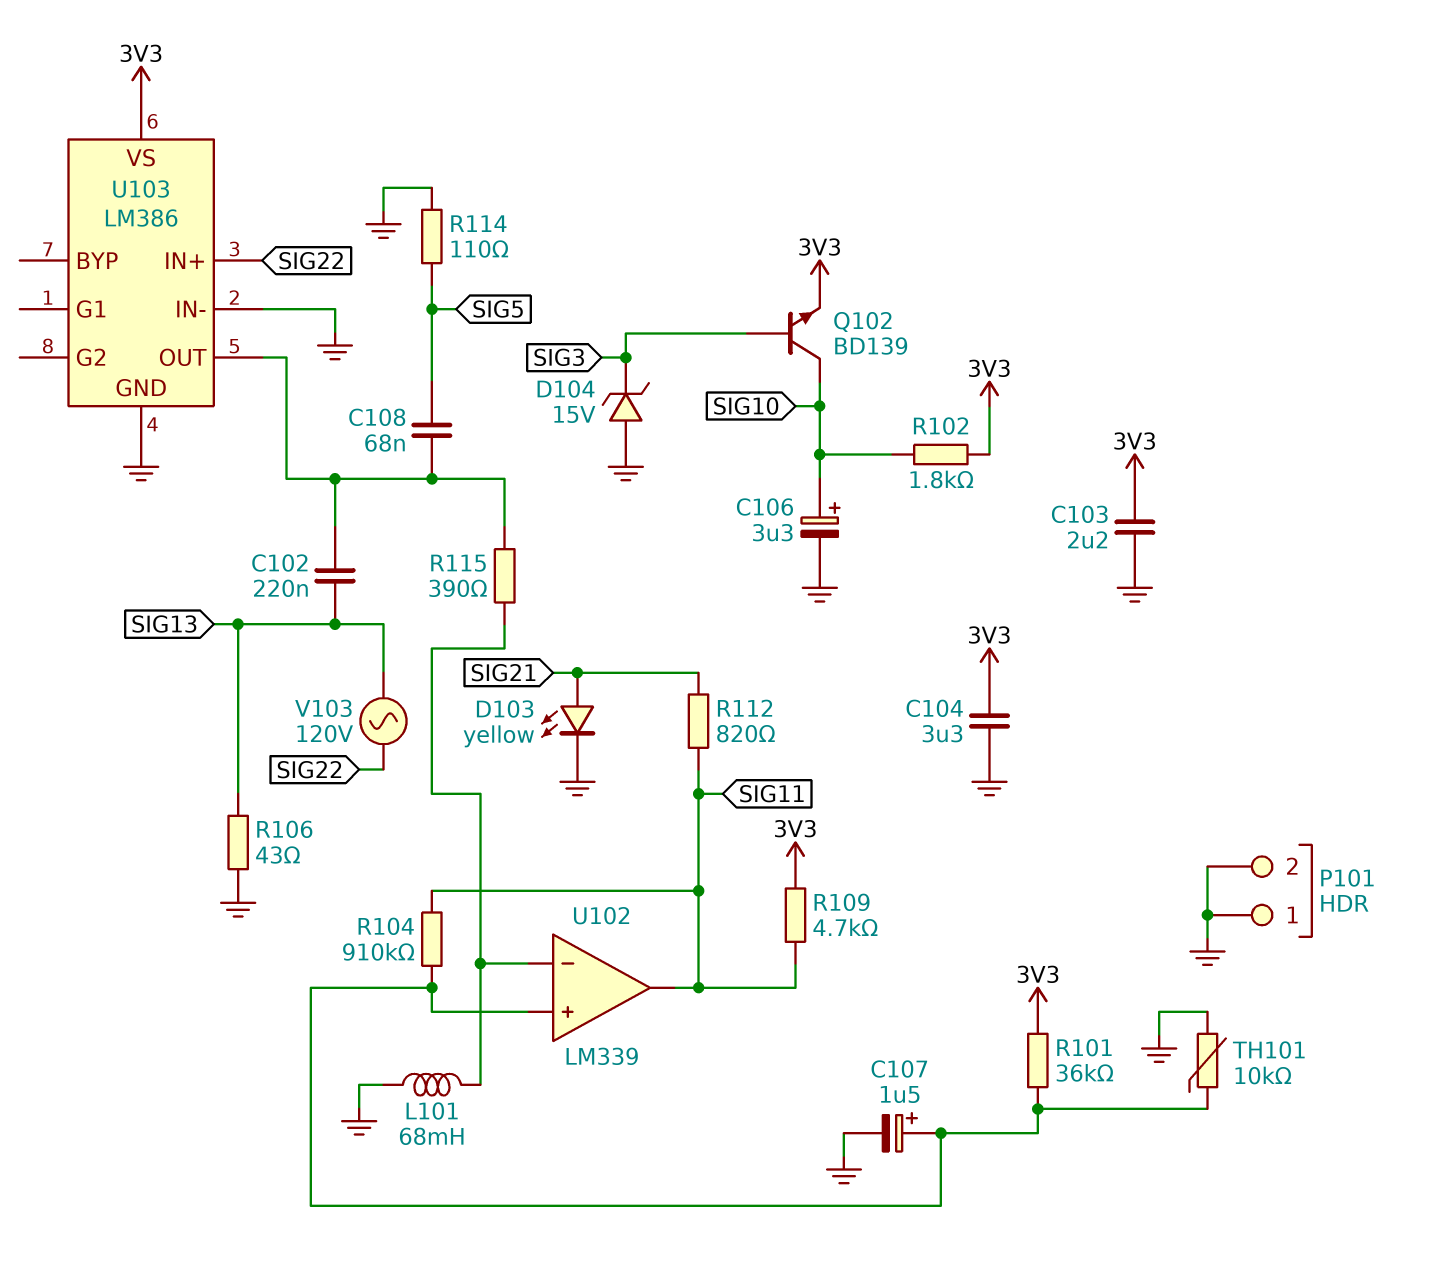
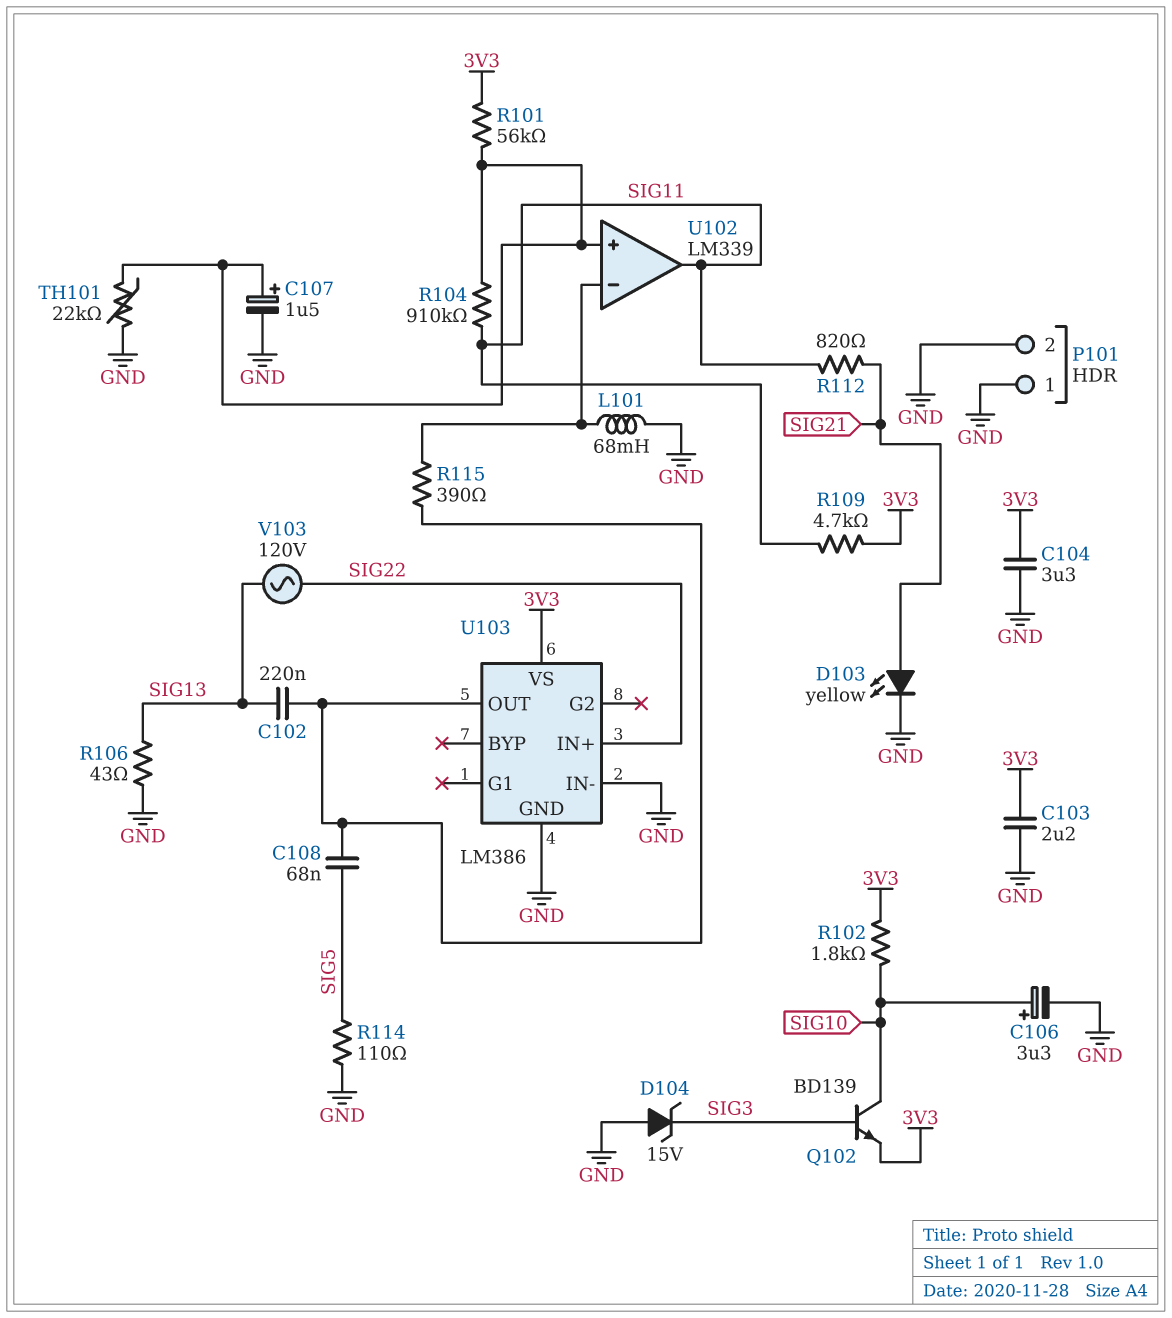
R101: 36k (3V3, U102/in+) -> 56k (3V3, U102/in+)
TH101: 10k (GND, U102/in+) -> 22k (GND, U102/in+)

